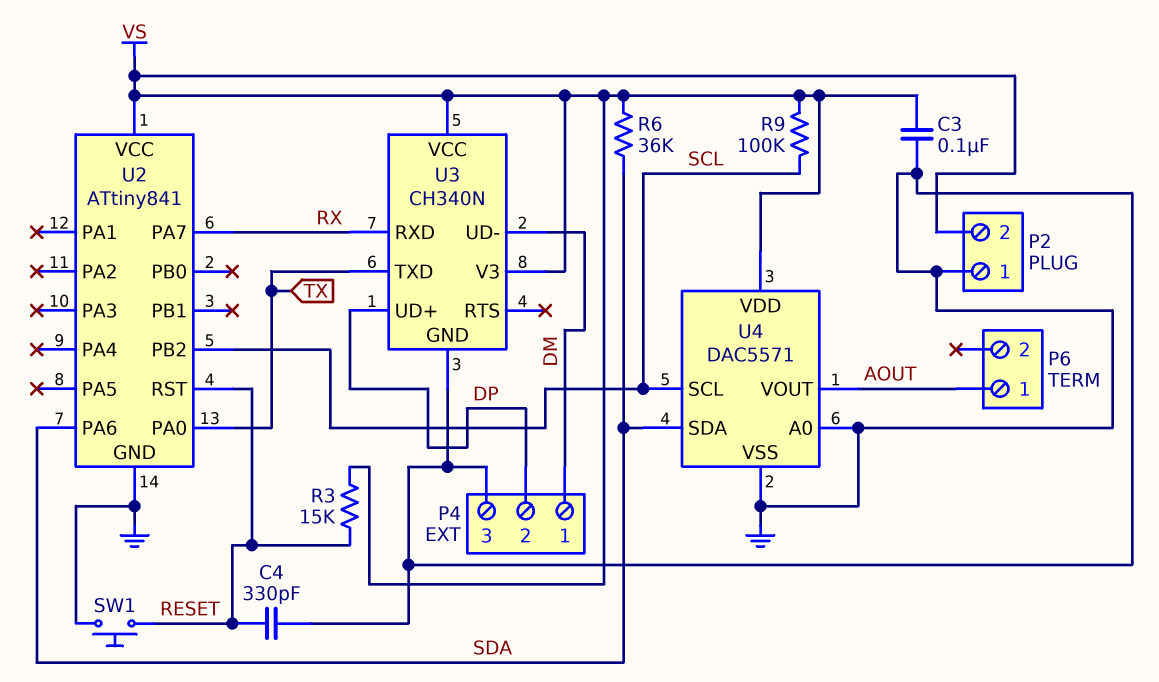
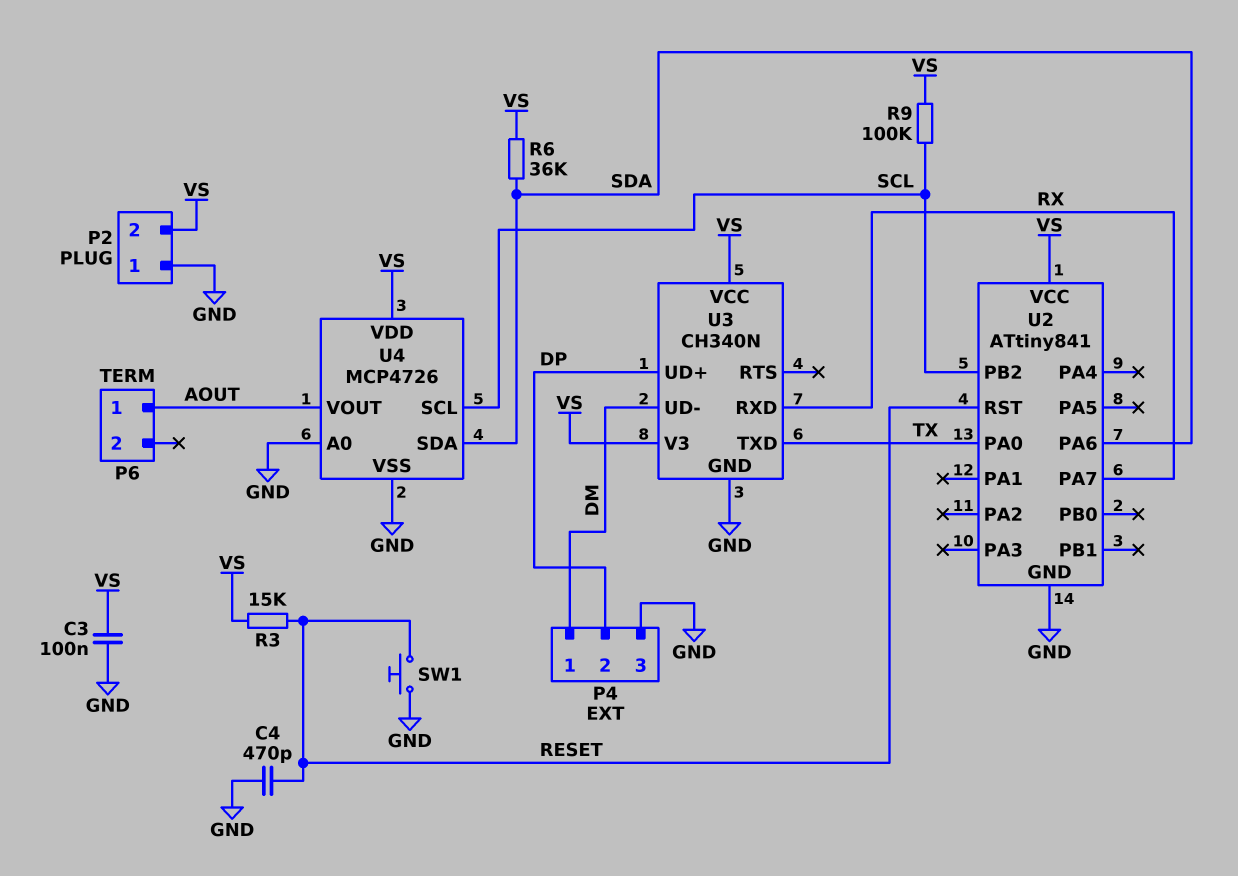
C4: 330pF (GND, RESET) -> 470pF (GND, RESET)
U4: DAC5571 -> MCP4726

